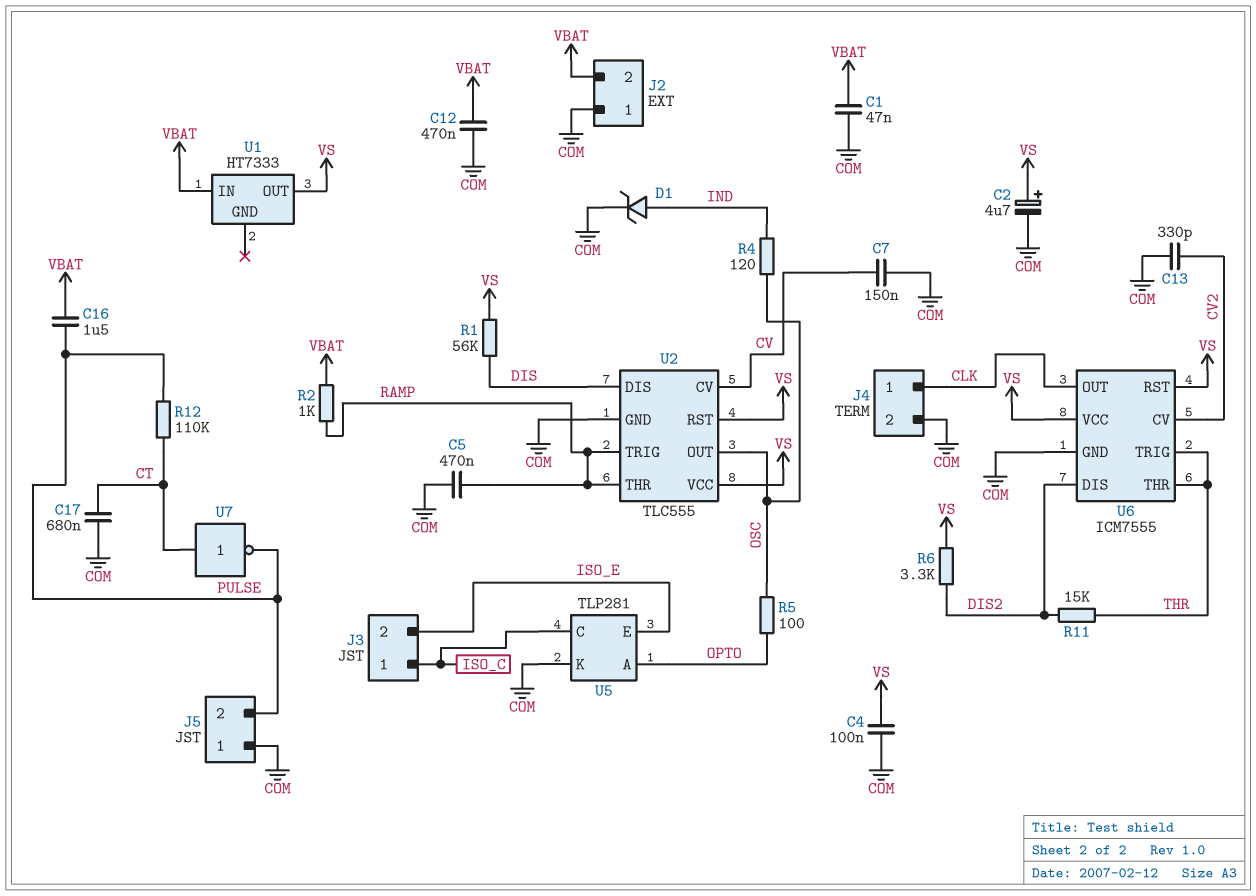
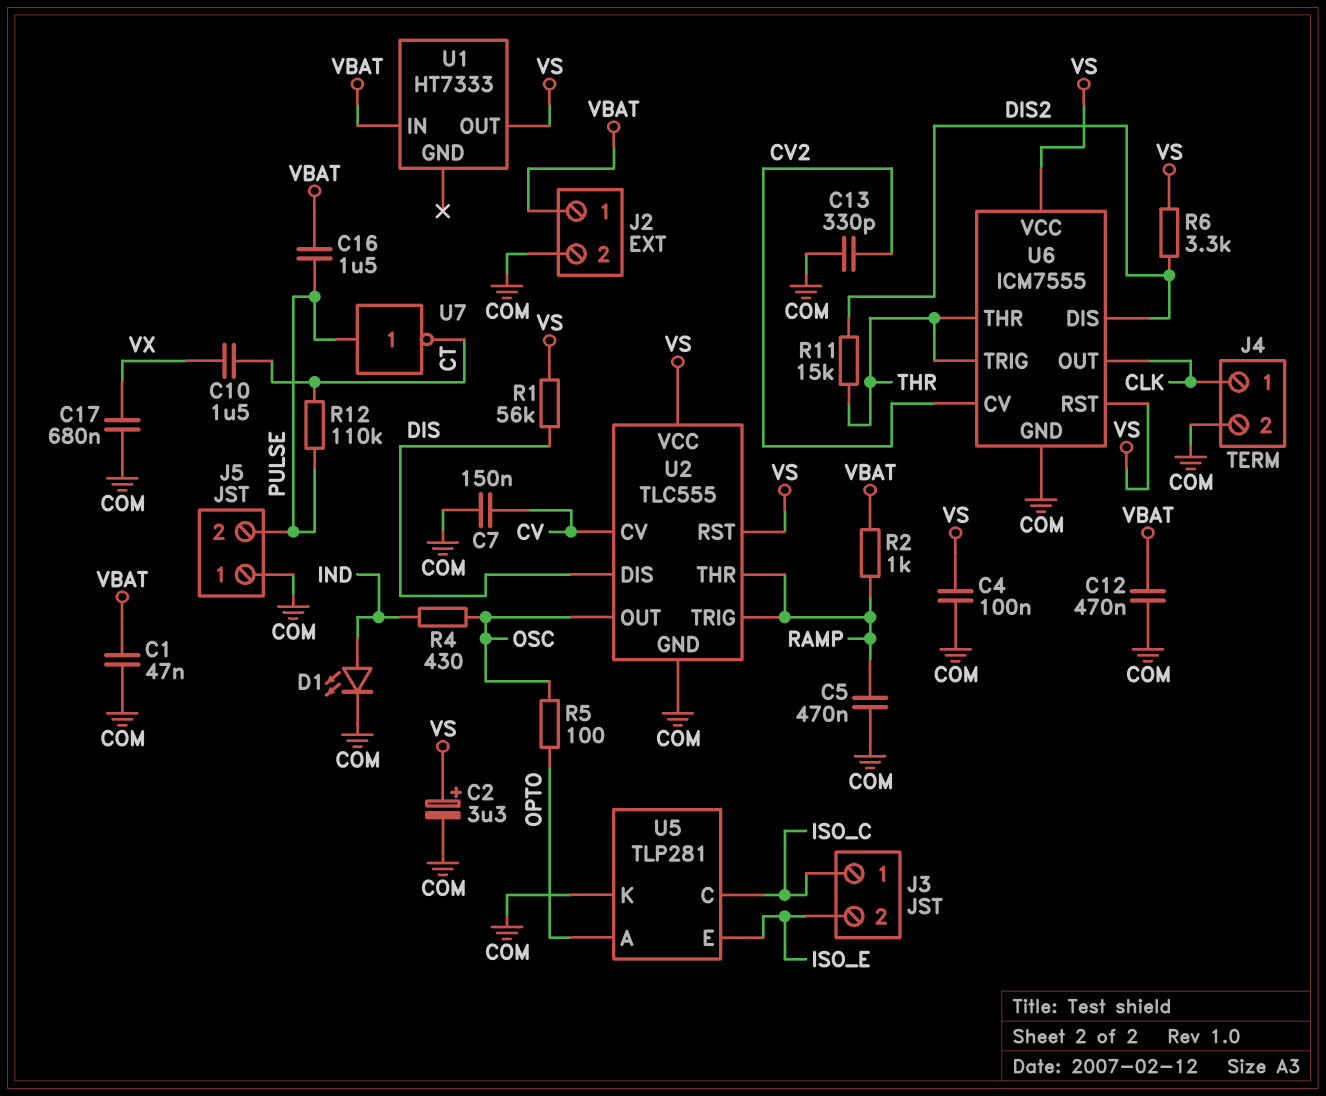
C2: 4.7uF (plus VS, minus COM) -> 3.3uF (plus VS, minus COM)
C10: none -> 1.5uF (CT, VX)
C17: 680nF (COM, CT) -> 680nF (COM, VX)
D1: zener (A IND, K COM) -> LED (A IND, K COM)
J2 pin 1: COM -> VBAT
J2 pin 2: VBAT -> COM
R4: 120 (IND, OSC) -> 430 (IND, OSC)
U7: NOT (in CT, out PULSE) -> NOT (in PULSE, out CT)

